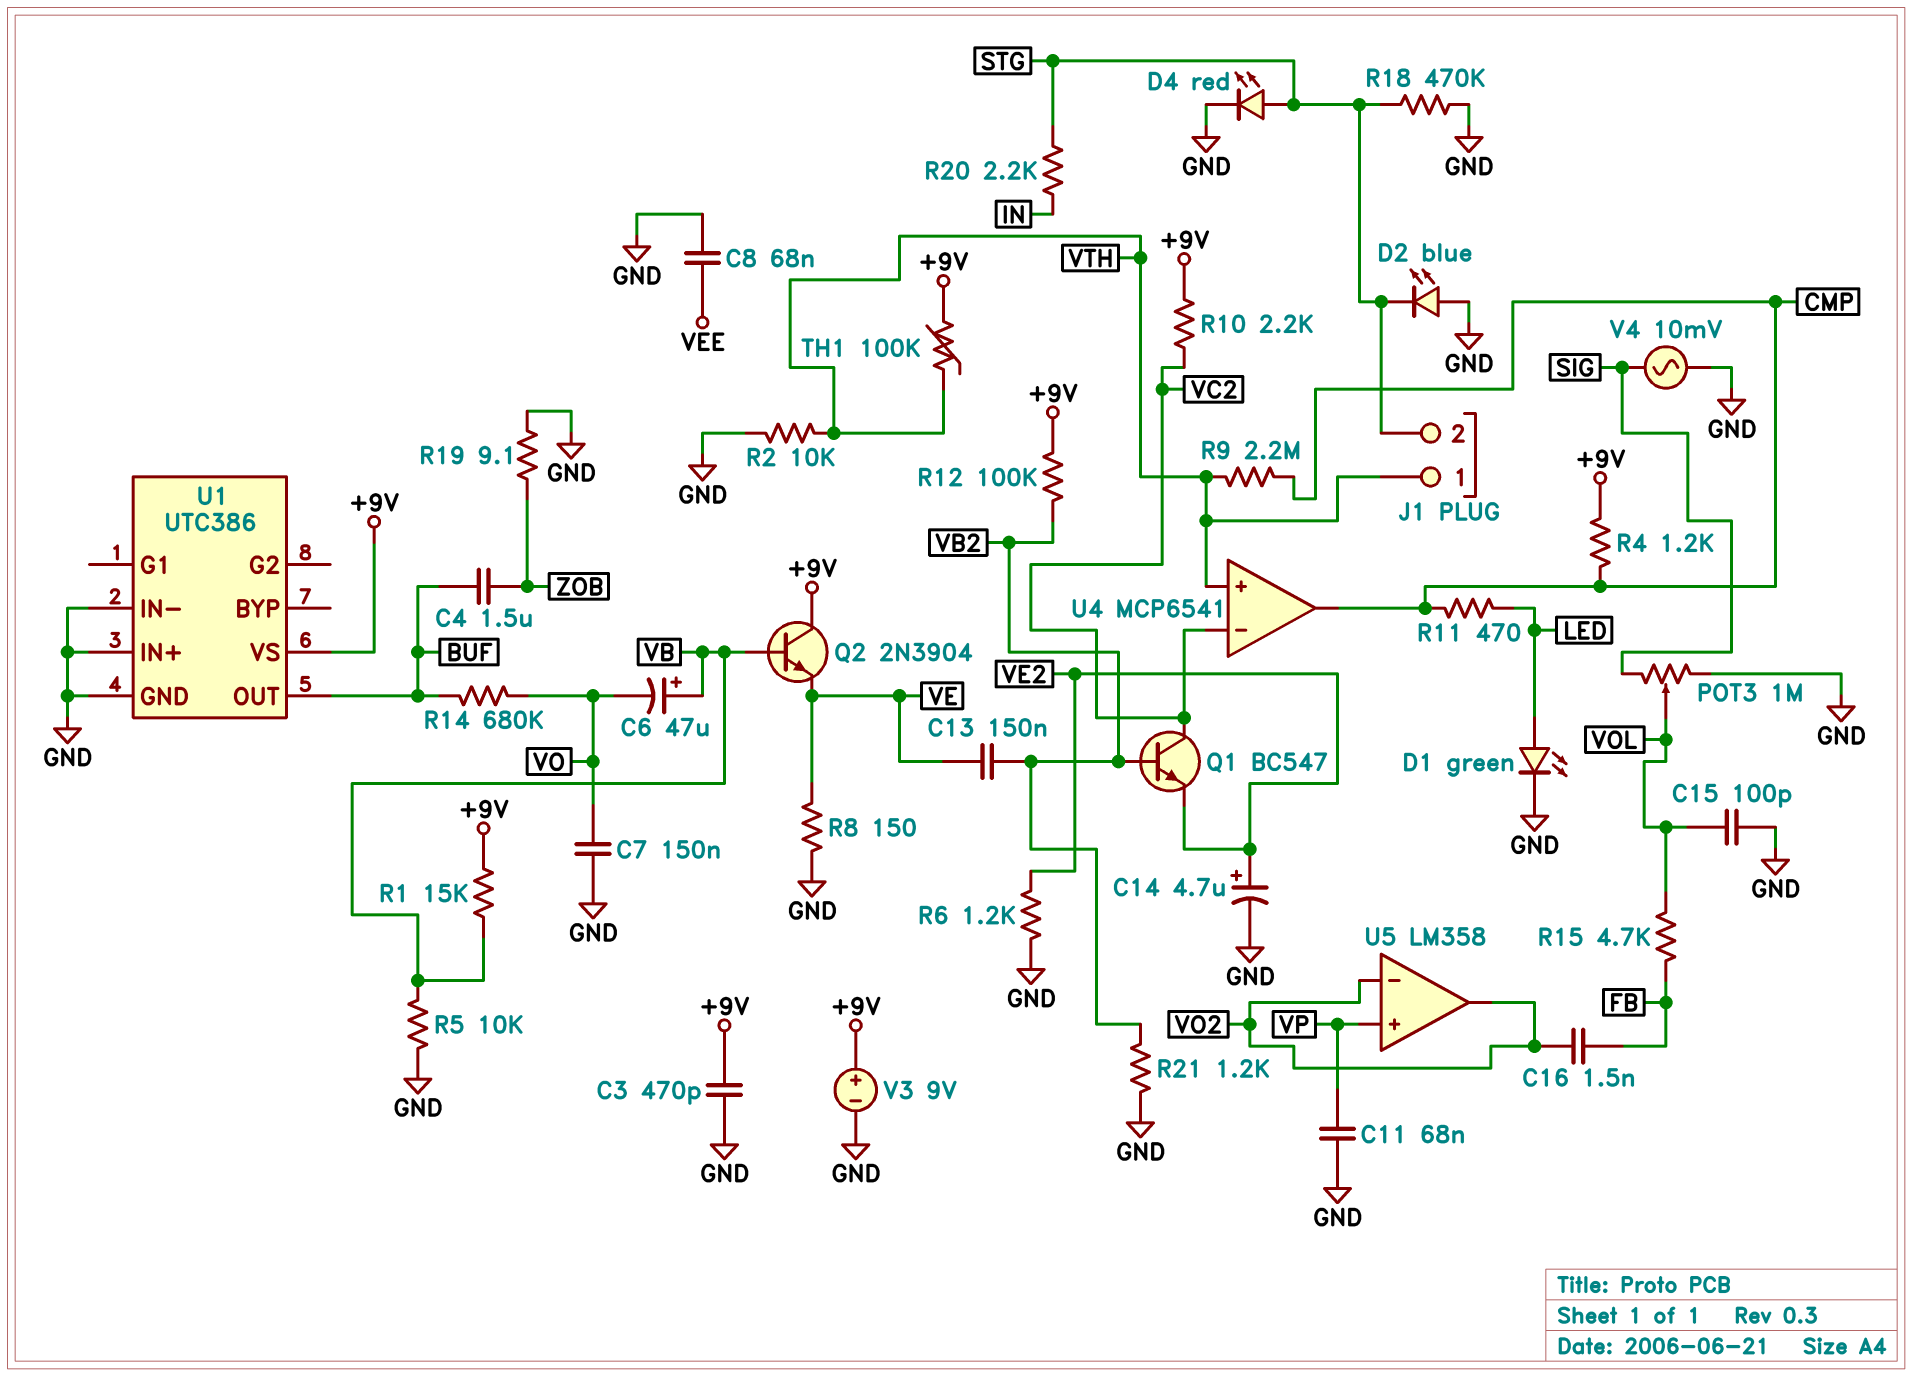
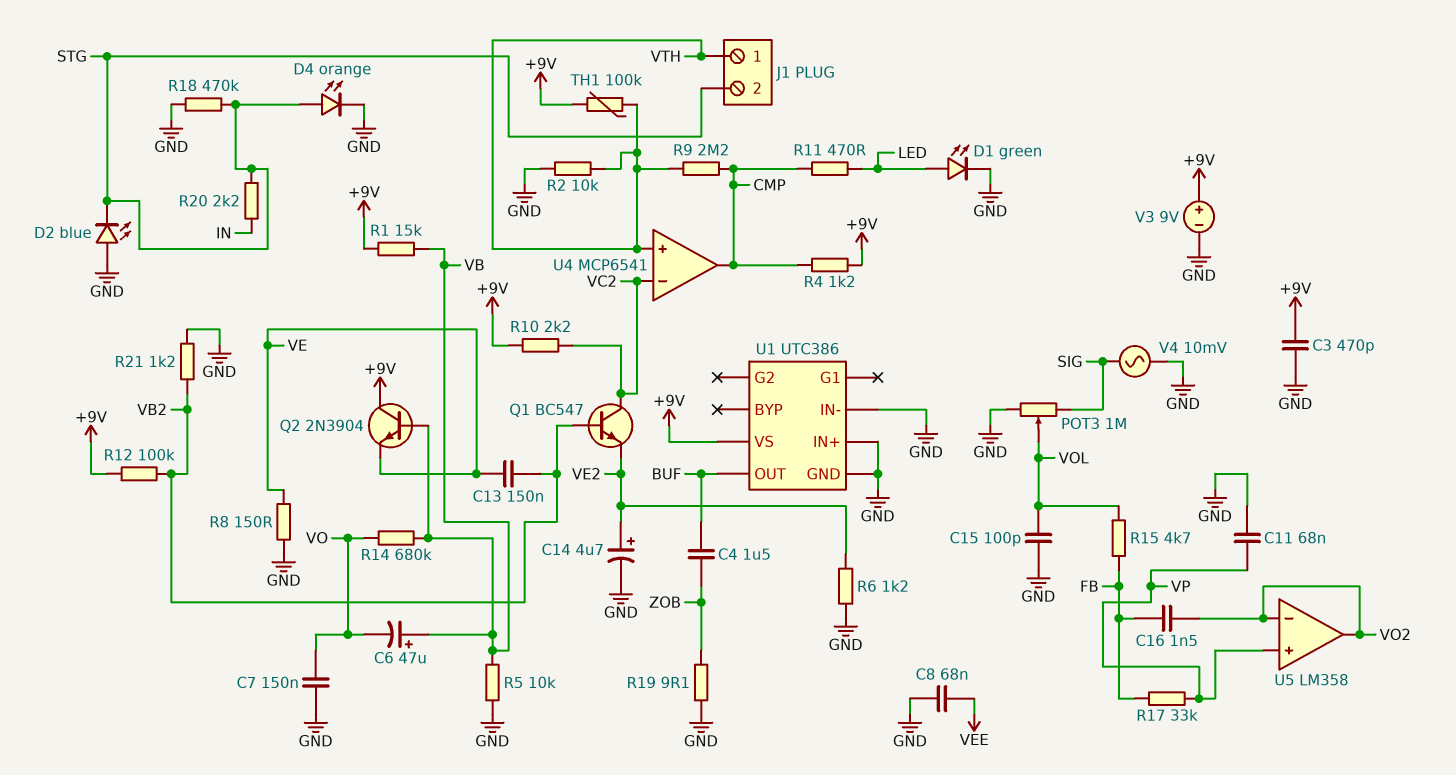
D4: LED red (A STG, K GND) -> LED orange (A STG, K GND)
R14: 680k (BUF, VO) -> 680k (VB, VO)
R17: none -> 33k (FB, VP)

